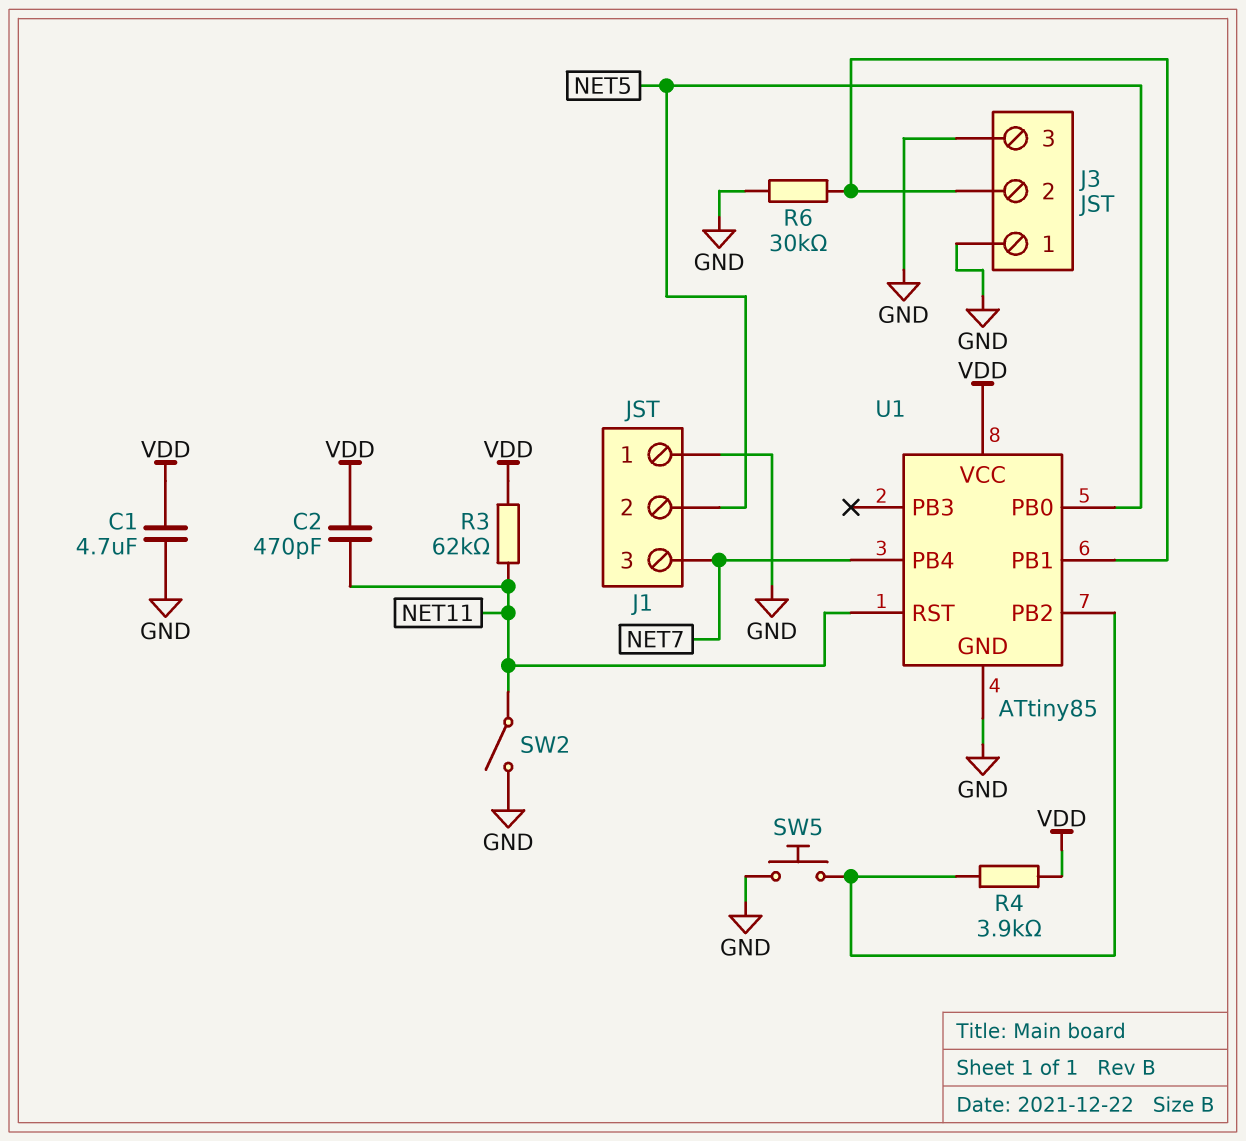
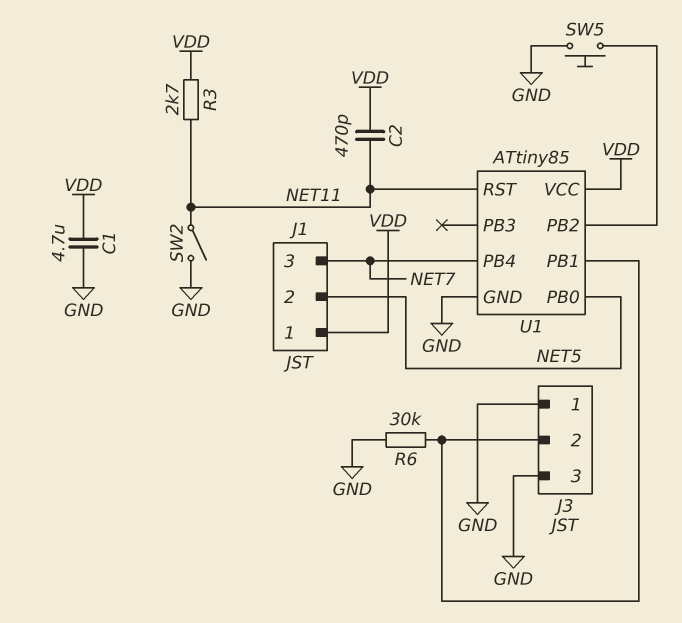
J1 pin 1: GND -> VDD
R3: 62k (NET11, VDD) -> 2.7k (NET11, VDD)
R4: 3.9k (U1/PB2, VDD) -> none

